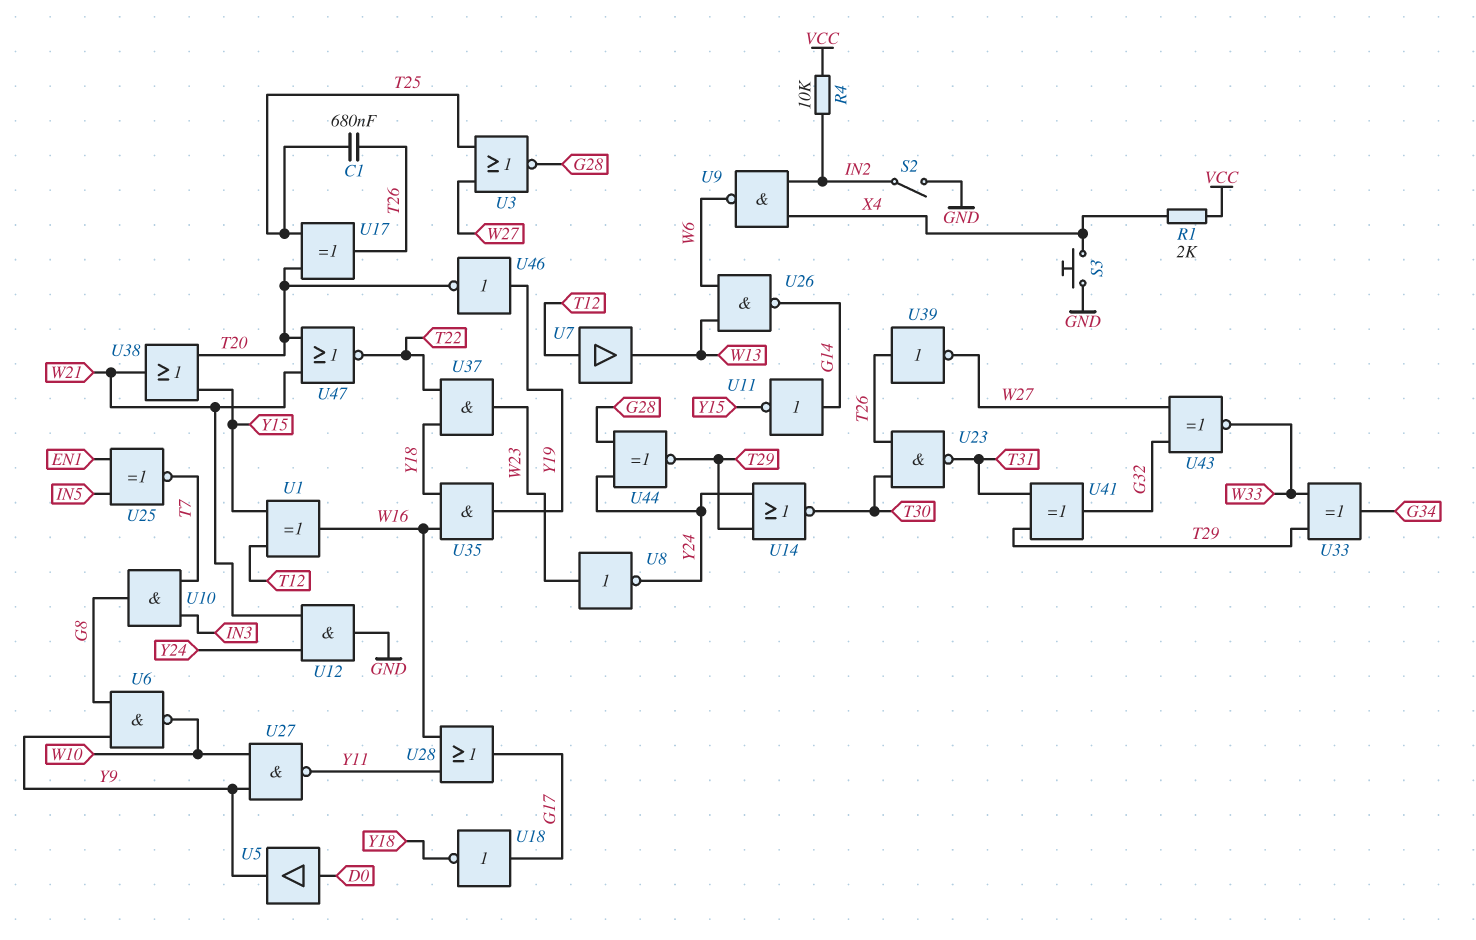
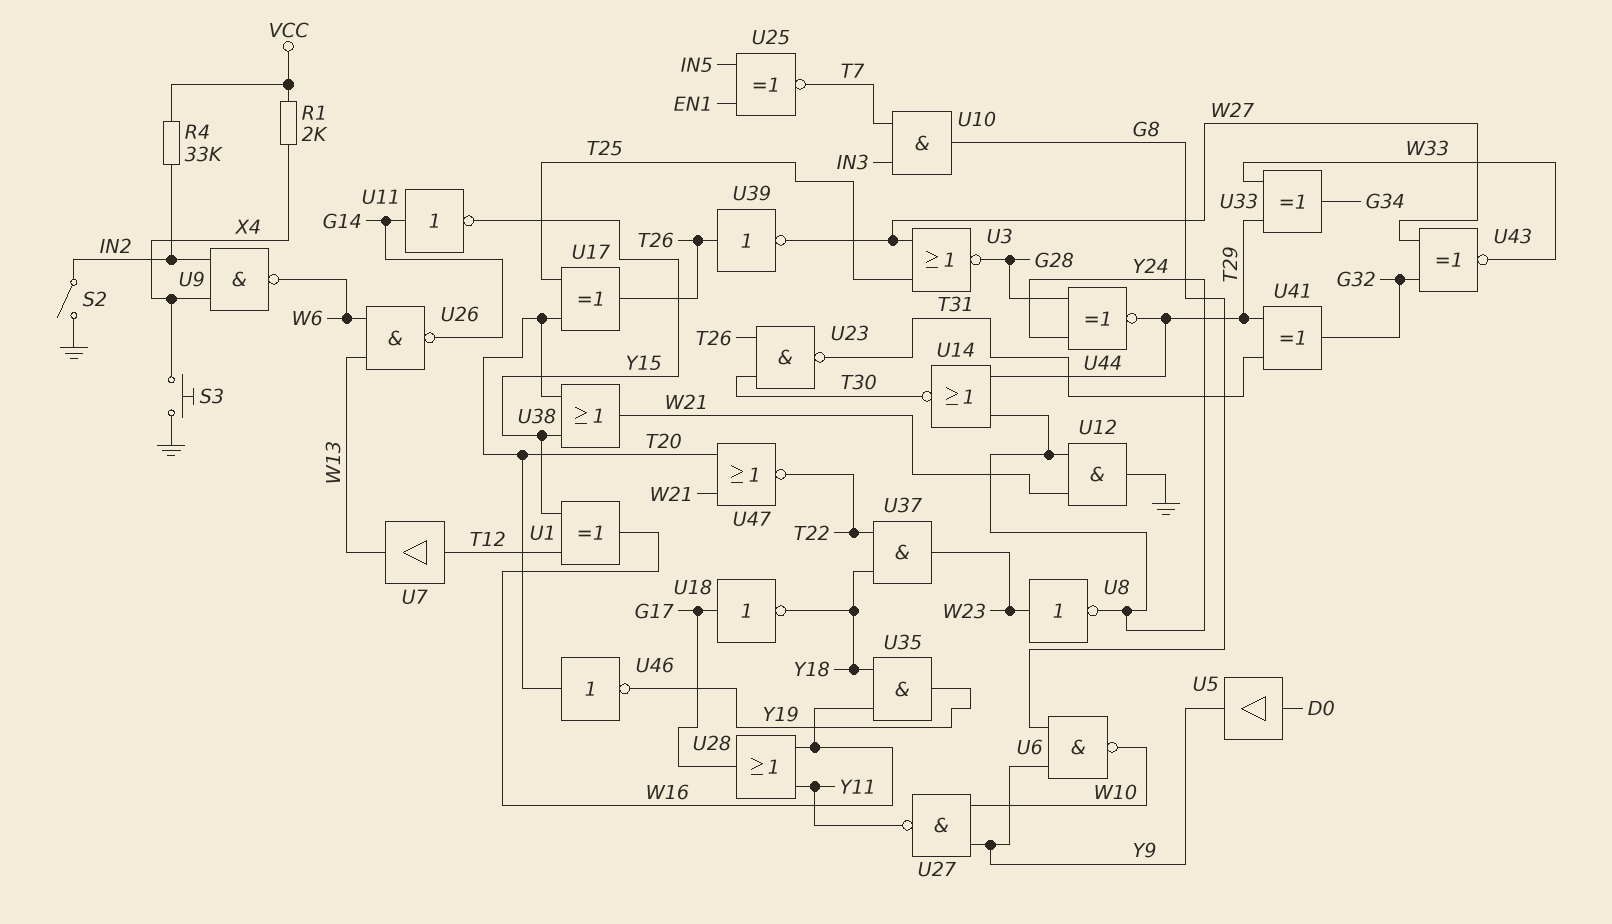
C1: 680nF (T25, T26) -> none
R4: 10k (IN2, VCC) -> 33k (IN2, VCC)
U46: NOT (in Y19, out T20) -> NOT (in T20, out Y19)

